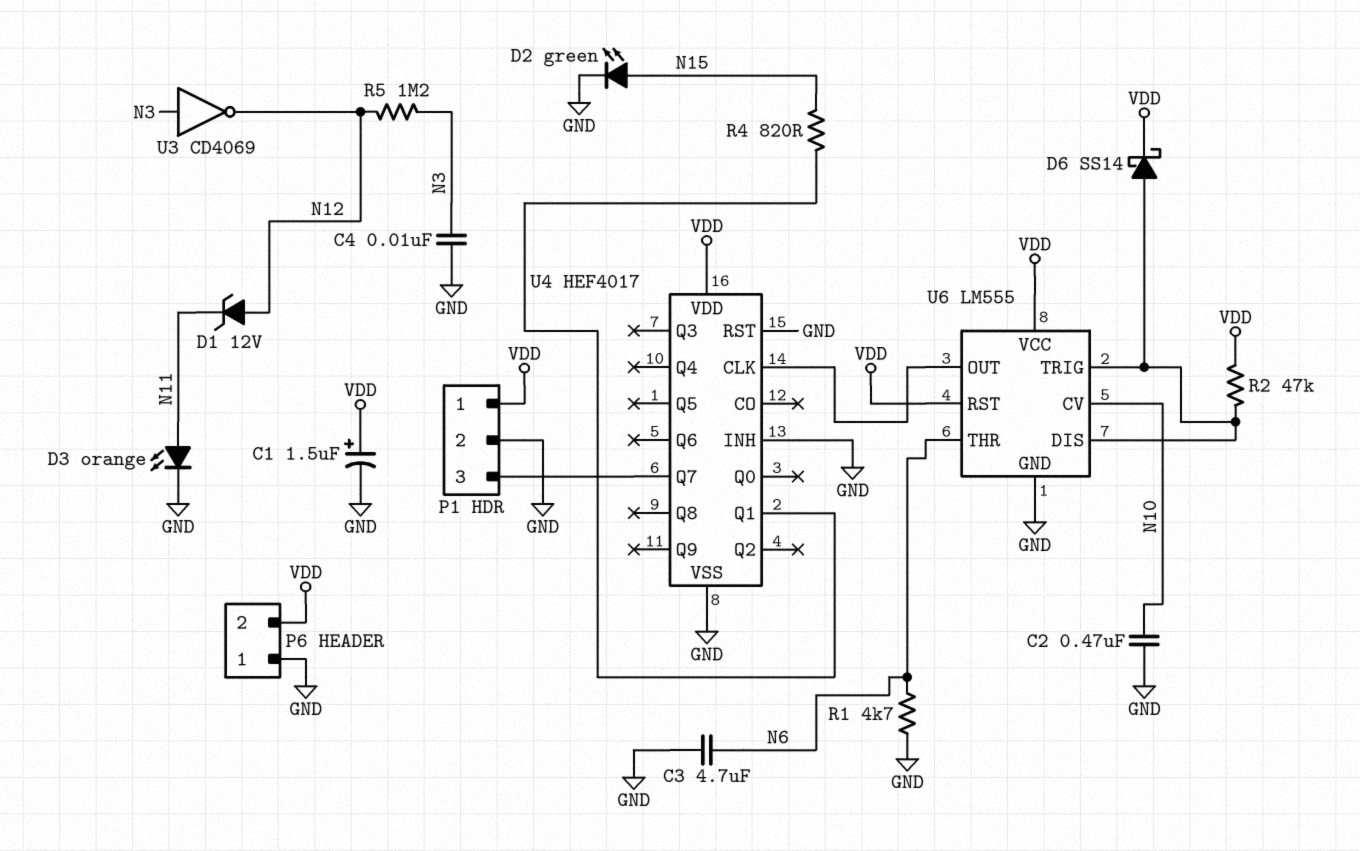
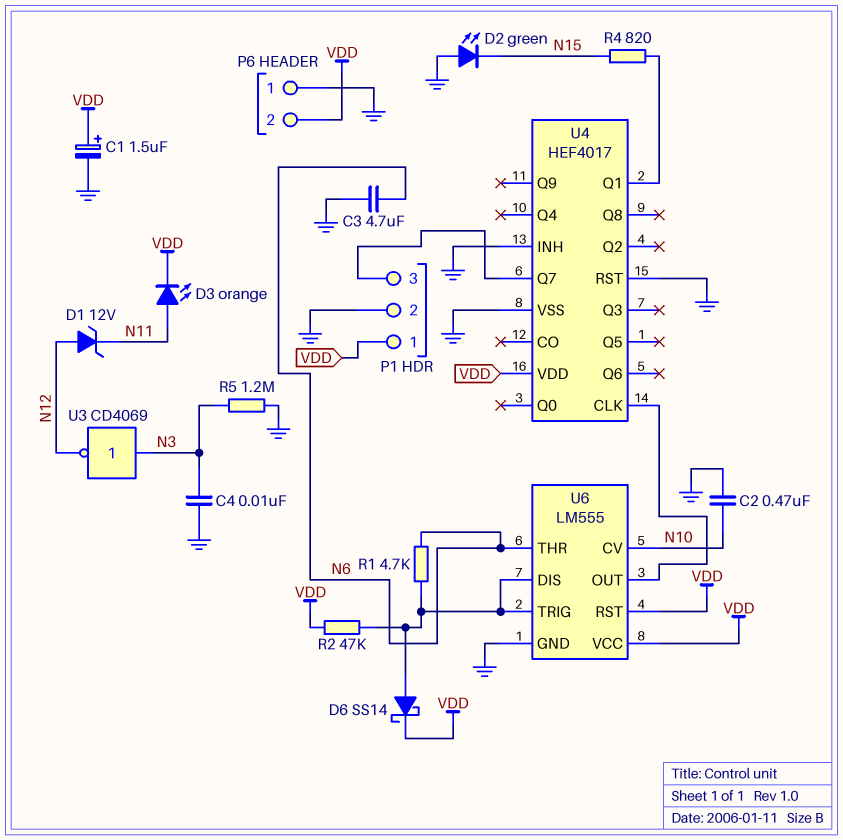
D2: LED green (A N15, K GND) -> LED green (A GND, K N15)
D3: LED orange (A N11, K GND) -> LED orange (A N11, K VDD)
R1: 4.7k (GND, N6) -> 4.7k (N6, U6/DIS)
R5: 1.2M (N3, N12) -> 1.2M (GND, N3)

